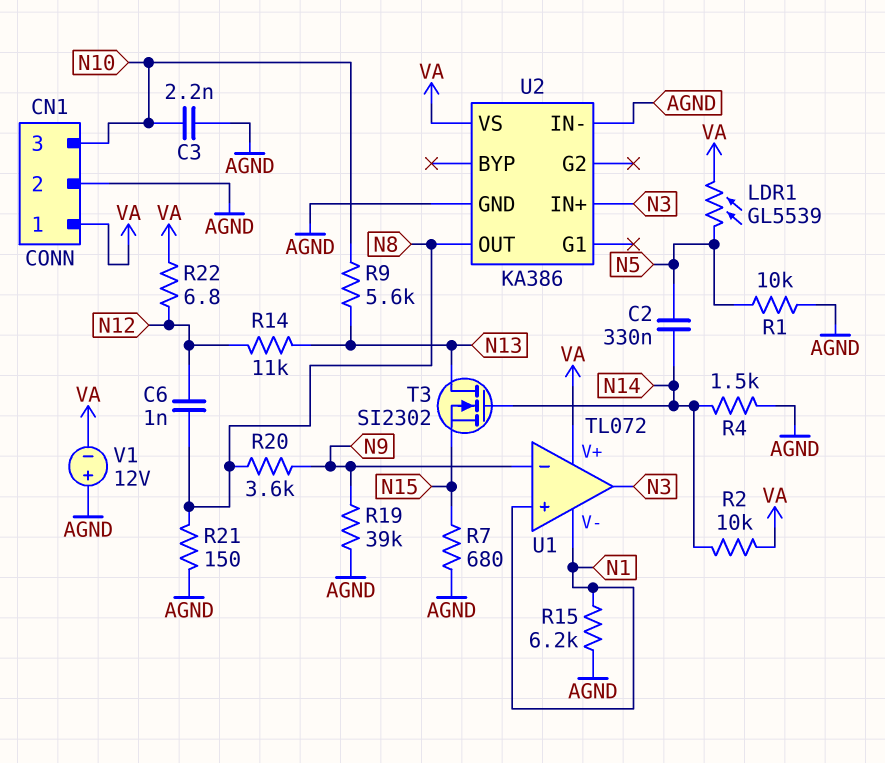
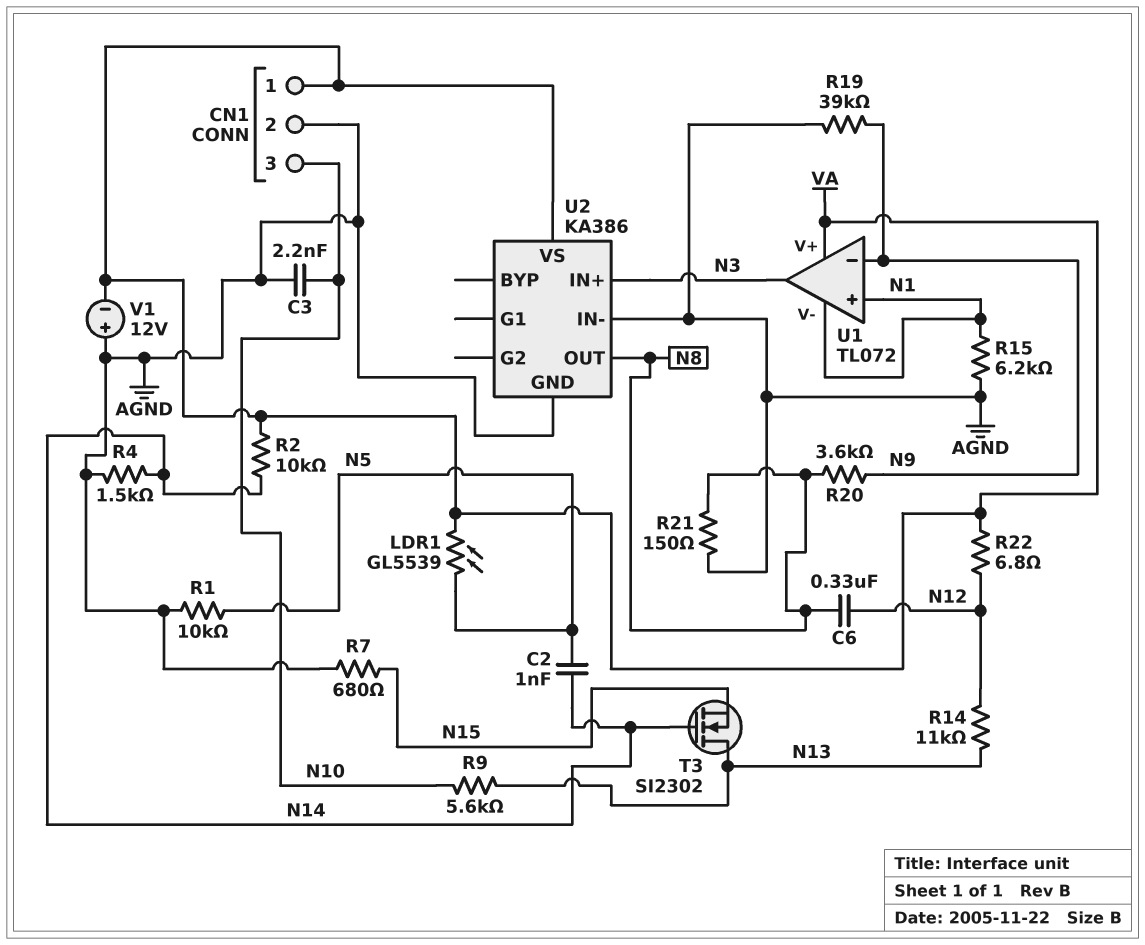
C2: 330nF (N5, N14) -> 1nF (N5, N14)
C6: 1nF (N8, N12) -> 330nF (N8, N12)

